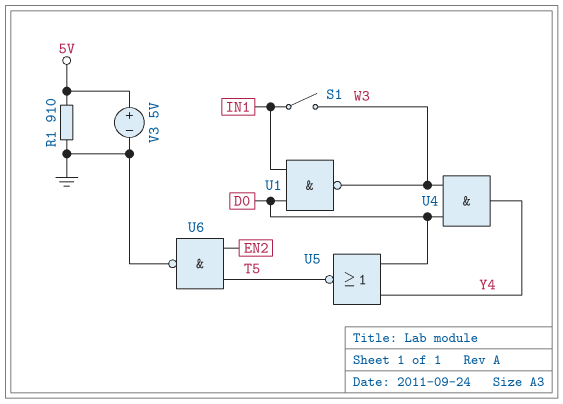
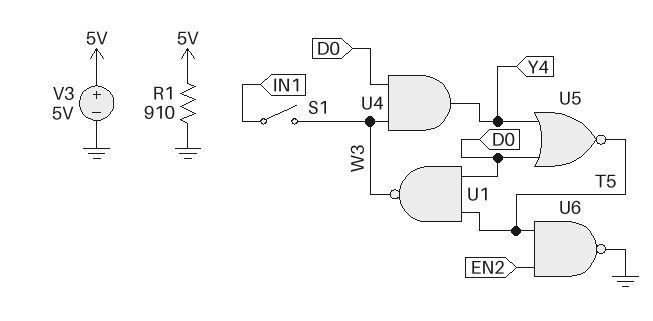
U1: NAND (in D0, in IN1, out W3) -> NAND (in D0, in T5, out W3)

